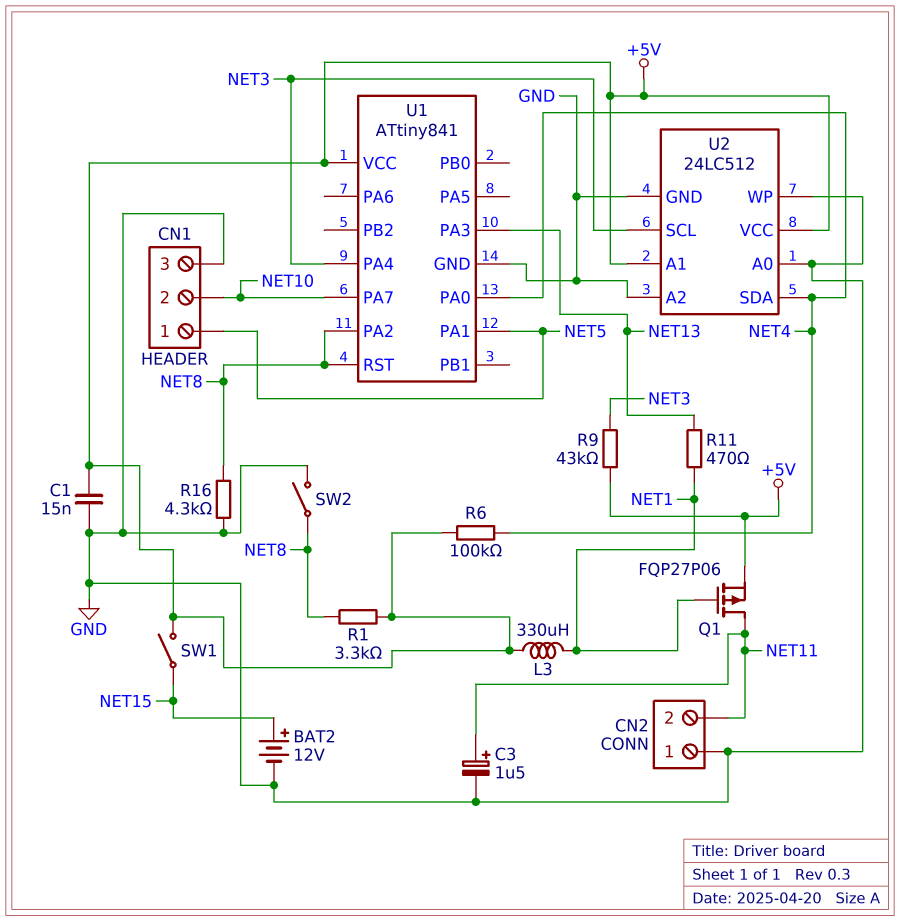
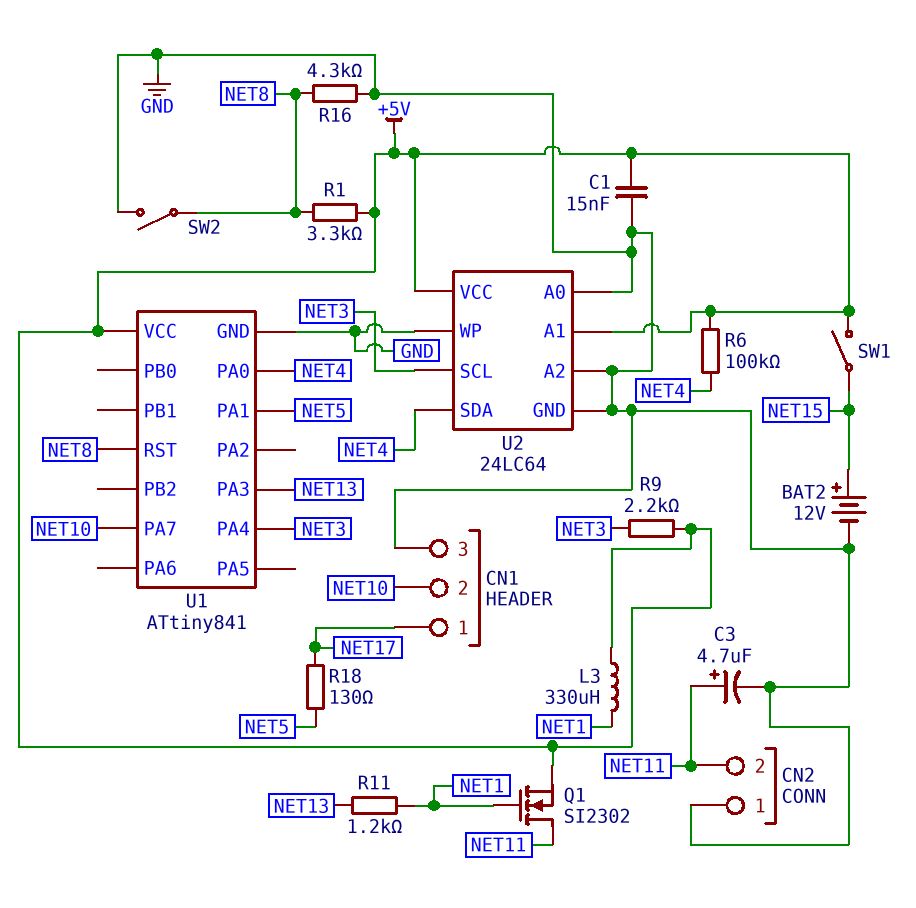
C3: 1.5uF (plus NET11, minus GND) -> 4.7uF (plus NET11, minus GND)
CN1 pin 1: NET5 -> NET17
Q1: PMOS FQP27P06 (G NET1, D NET11, S +5V) -> NMOS SI2302 (G NET1, D NET11, S +5V)
R9: 43k (+5V, NET3) -> 2.2k (+5V, NET3)
R11: 470 (NET1, NET13) -> 1.2k (NET1, NET13)
R18: none -> 130 (NET5, NET17)
U1 pin PA2: NET8 -> none
U2: 24LC512 -> 24LC64

